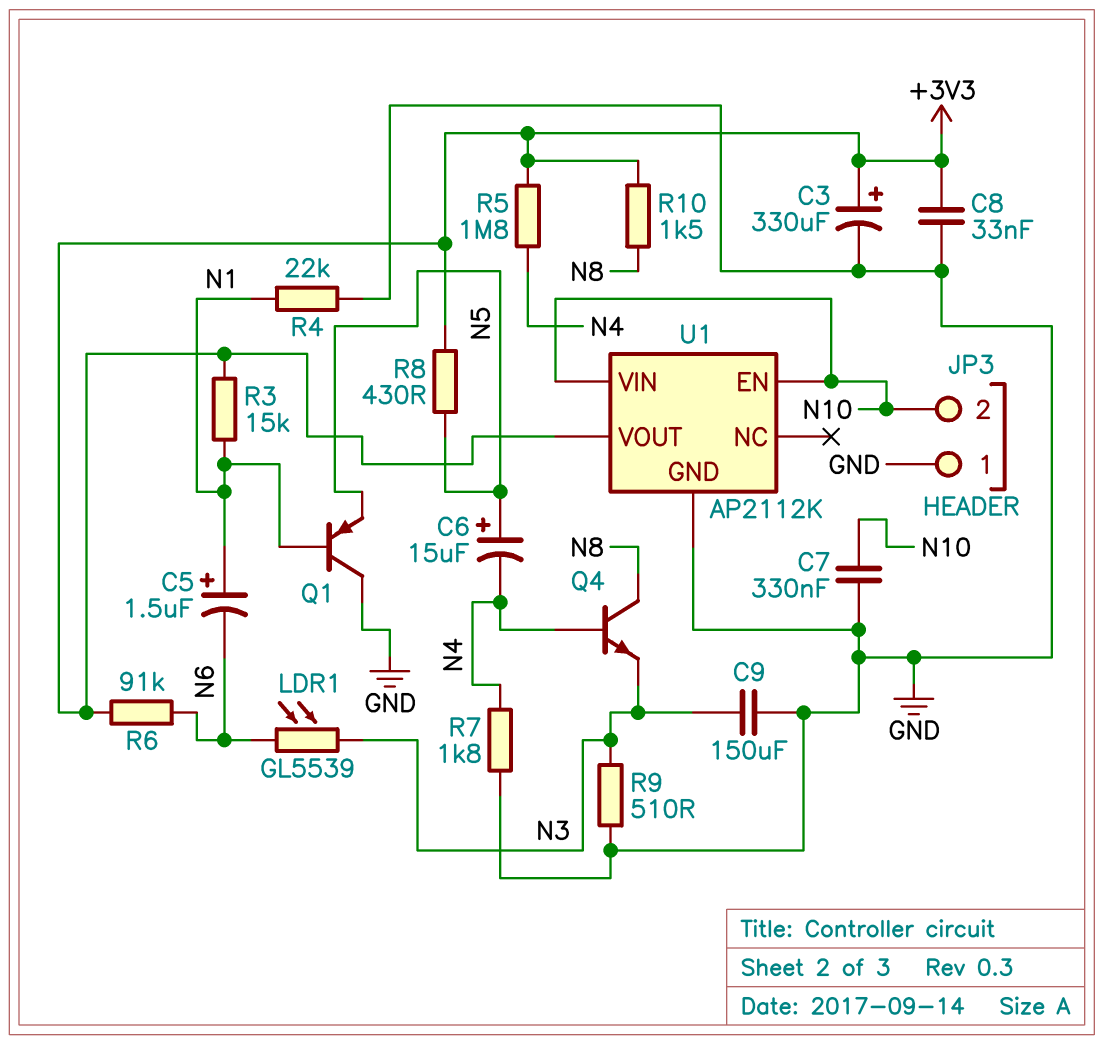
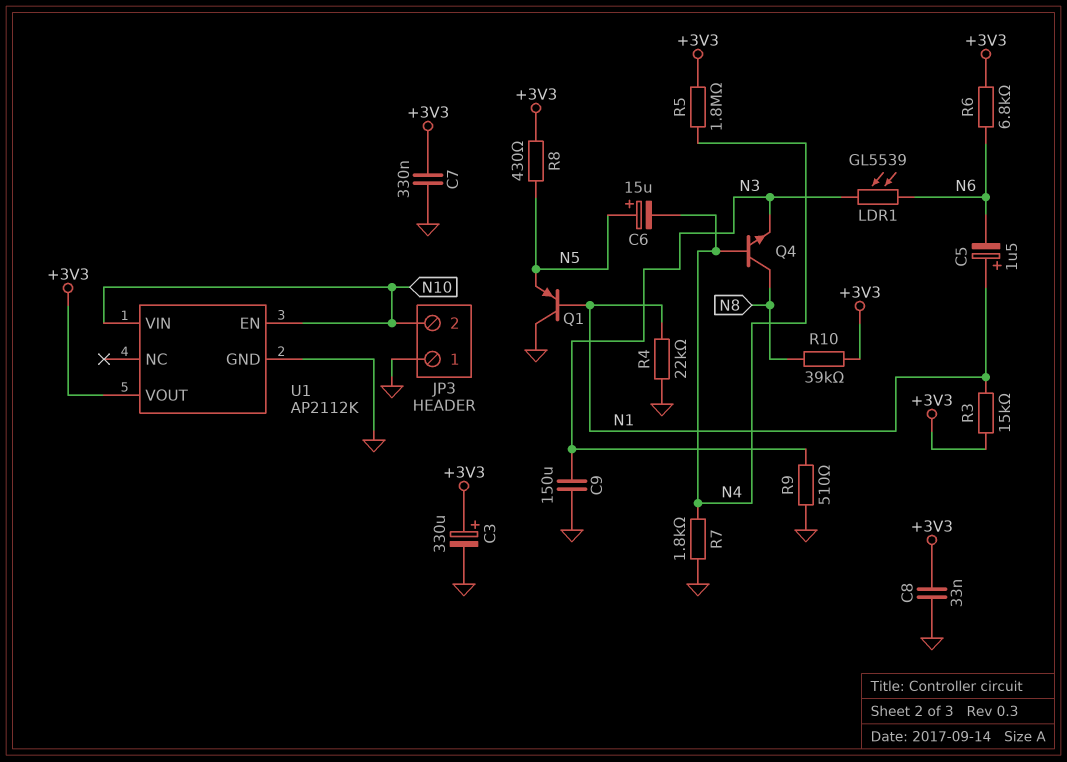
C7: 330nF (GND, N10) -> 330nF (+3V3, GND)
R6: 91k (+3V3, N6) -> 6.8k (+3V3, N6)
R10: 1.5k (+3V3, N8) -> 39k (+3V3, N8)

